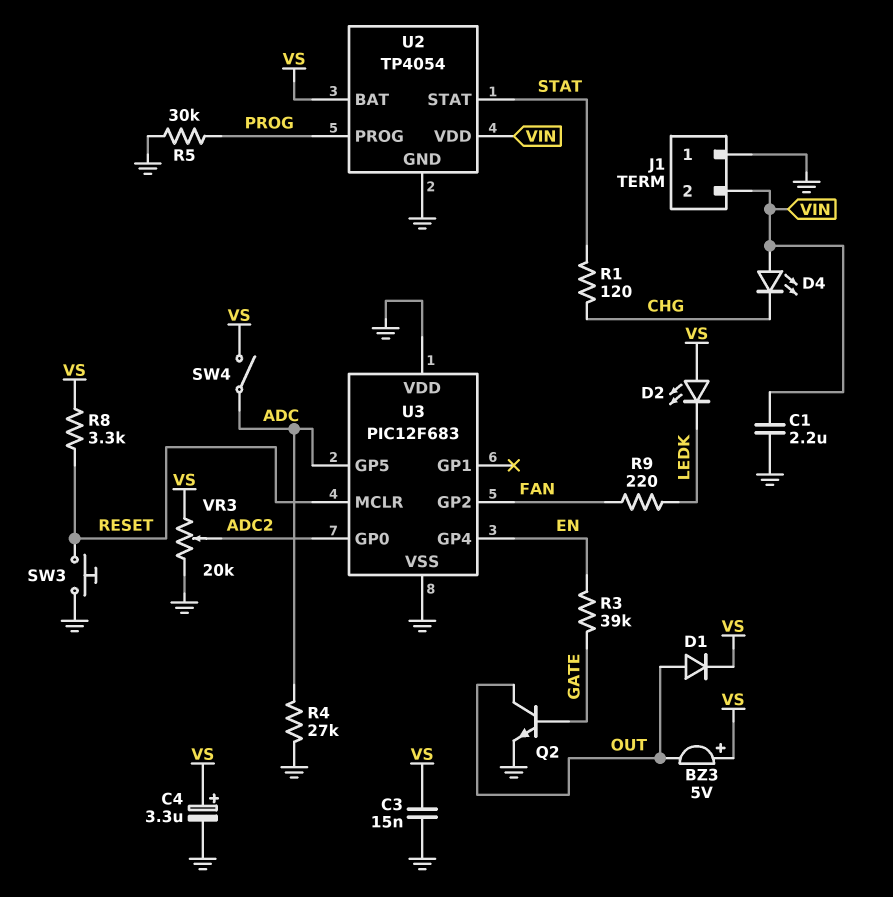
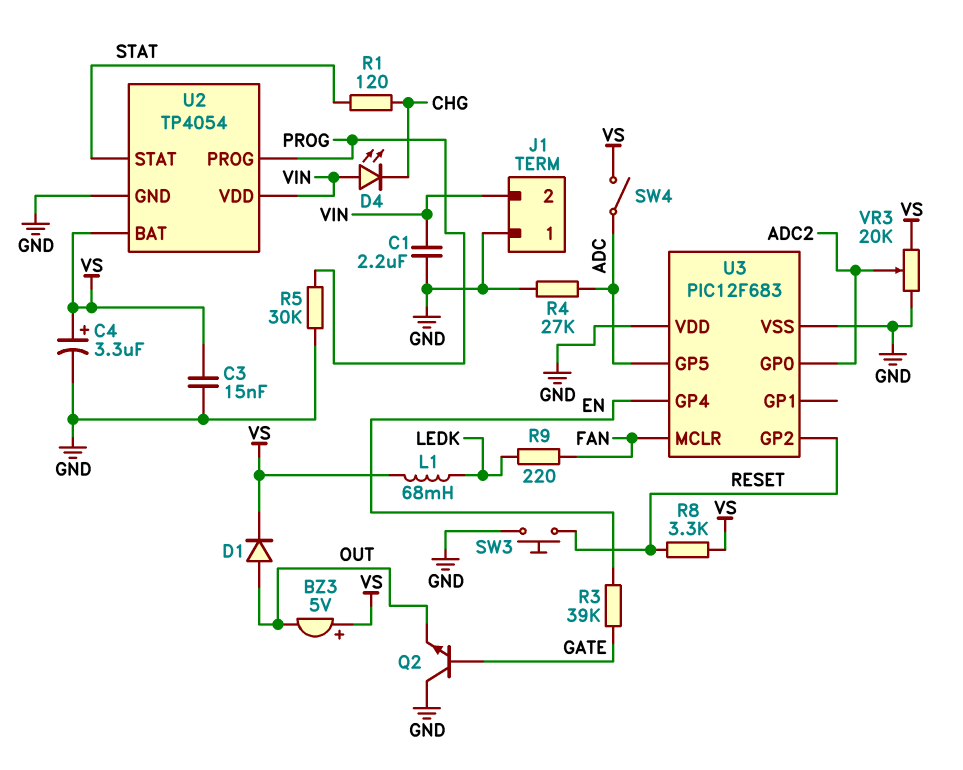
D2: LED (A VS, K LEDK) -> none
L1: none -> 68mH (LEDK, VS)
Q2: NPN (B GATE, C OUT, E GND) -> NPN (B GATE, C GND, E OUT)
U3 pin GP2: FAN -> RESET
U3 pin MCLR: RESET -> FAN

